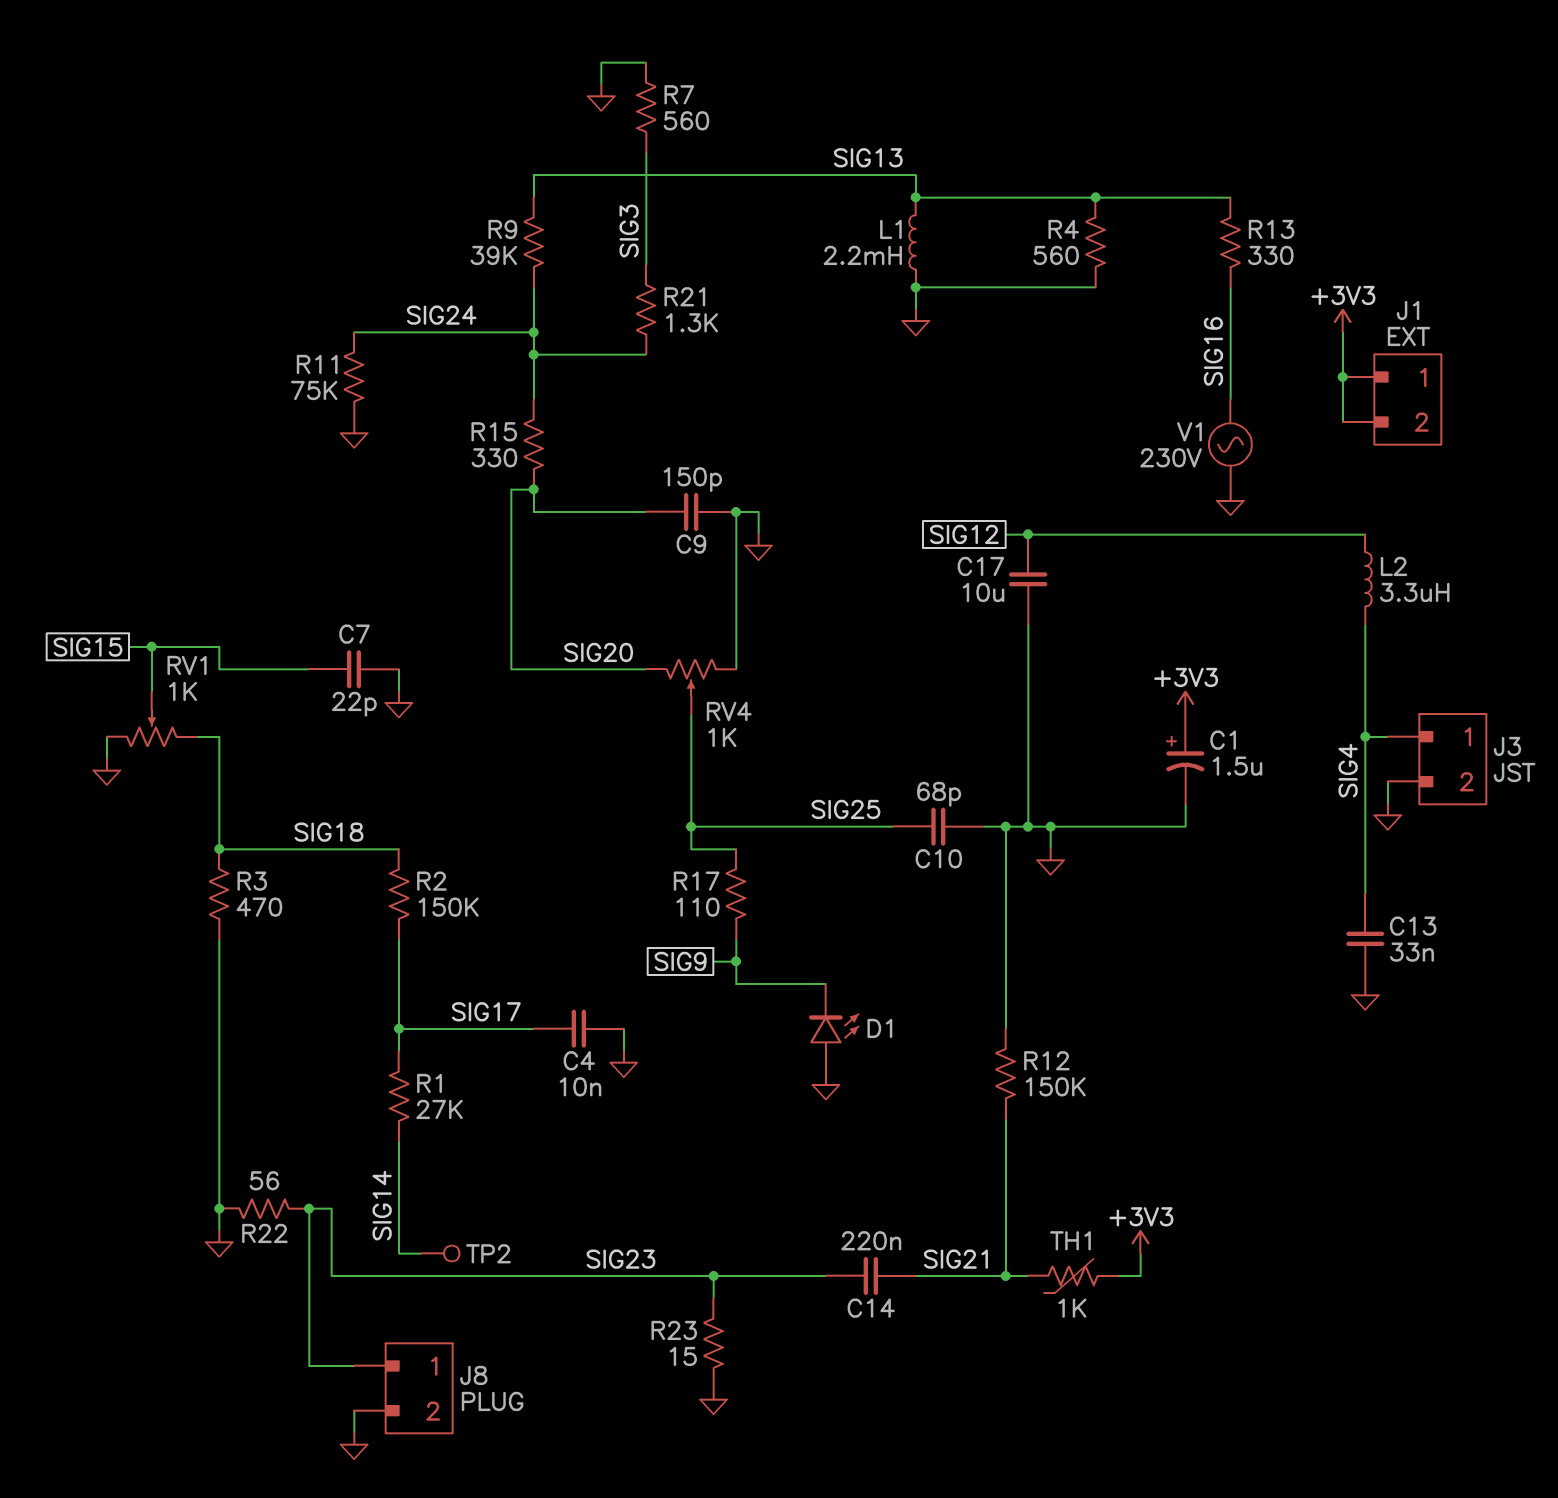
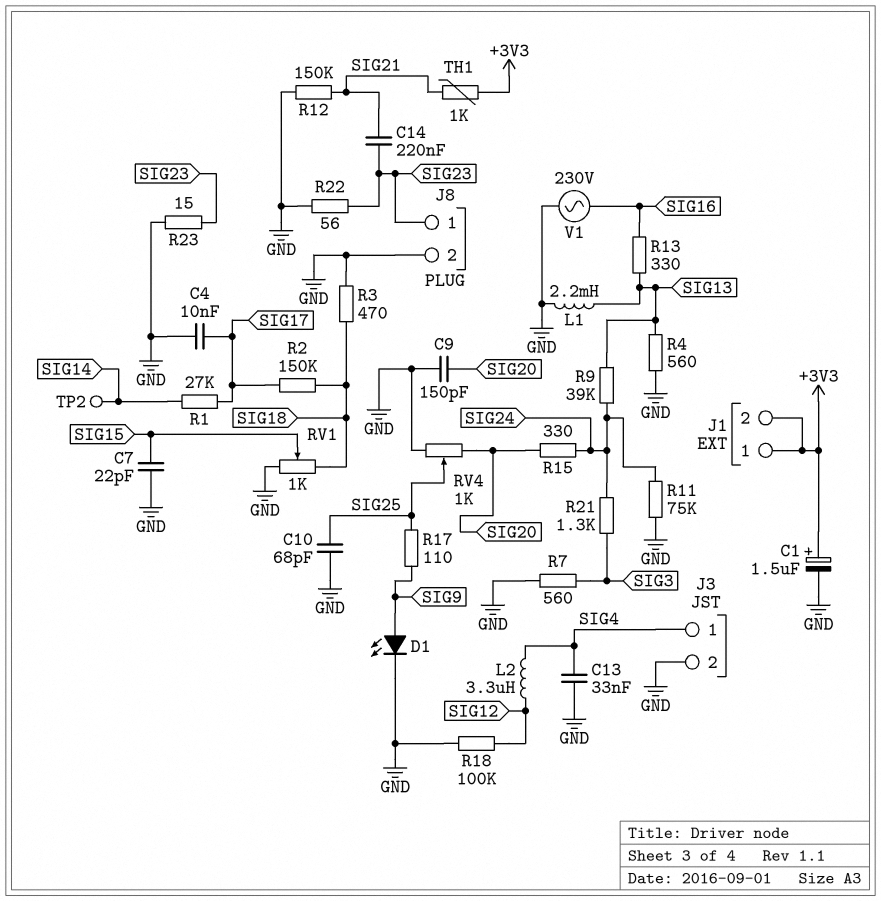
C17: 10uF (GND, SIG12) -> none
D1: LED (A GND, K SIG9) -> LED (A SIG9, K GND)
R18: none -> 100k (GND, SIG12)

